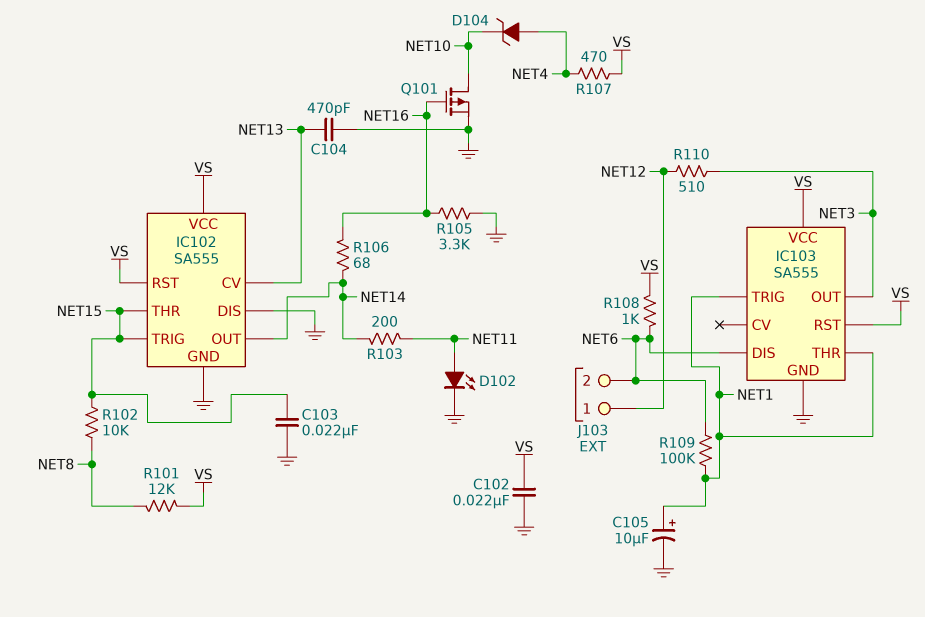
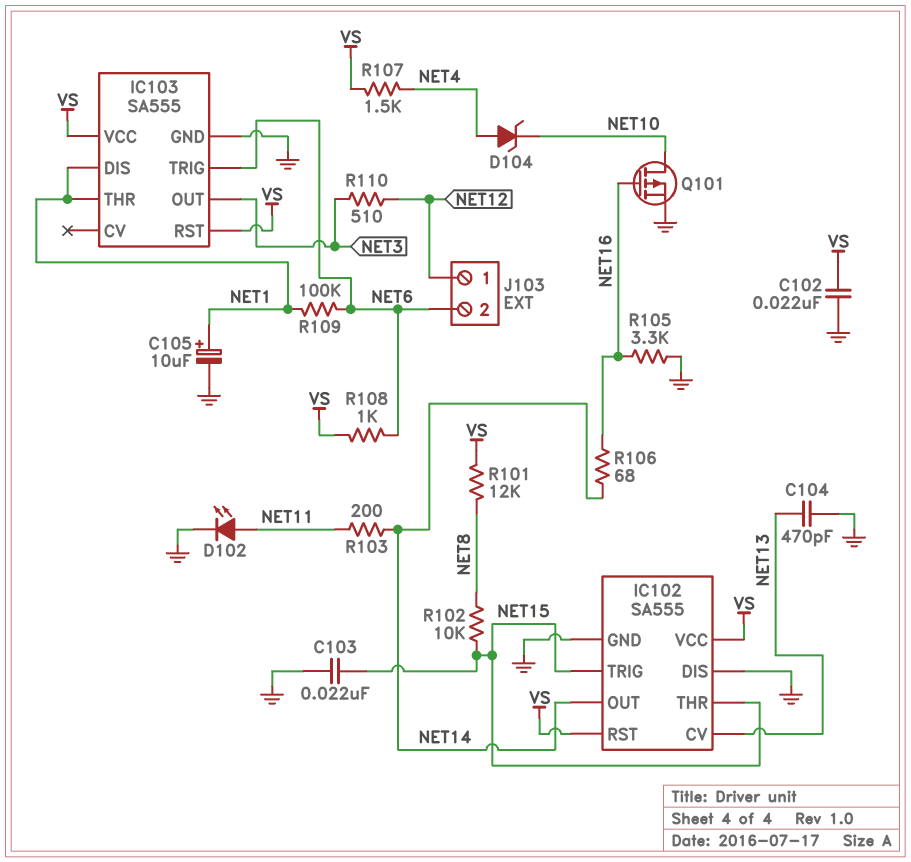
IC103 pin DIS: NET6 -> NET1
IC103 pin TRIG: NET1 -> NET6
R107: 470 (NET4, VS) -> 1.5k (NET4, VS)

